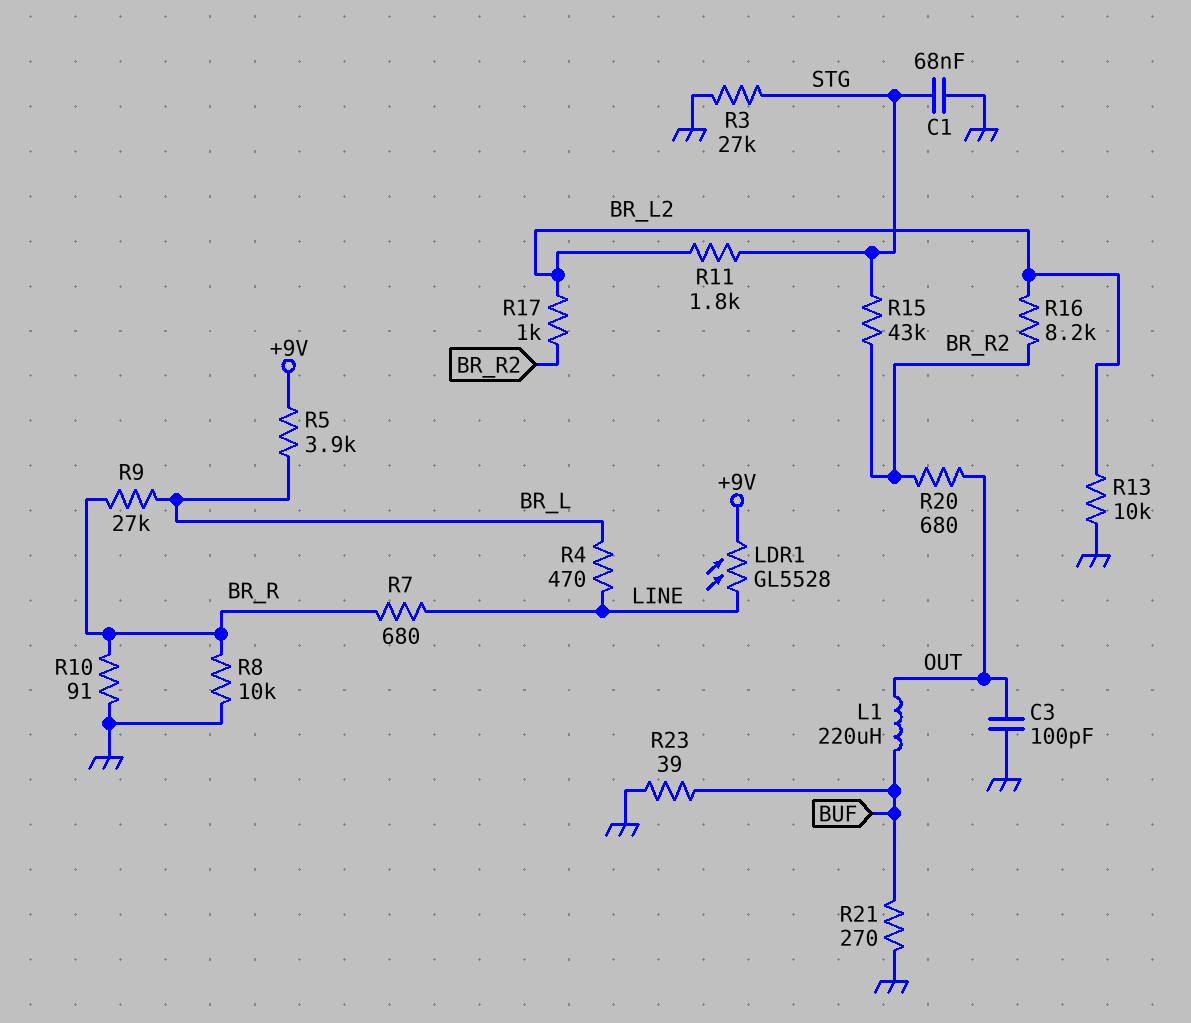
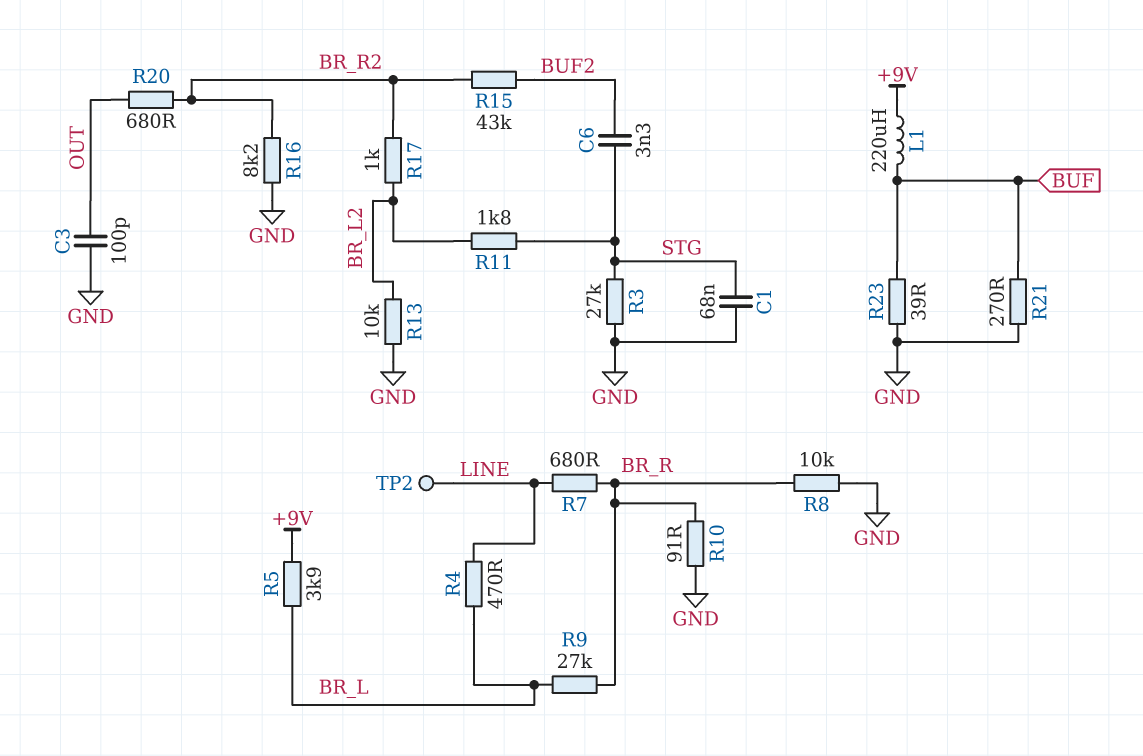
C6: none -> 3.3nF (BUF2, STG)
L1: 220uH (BUF, OUT) -> 220uH (+9V, BUF)
LDR1: GL5528 (+9V, LINE) -> none
R15: 43k (BR_R2, STG) -> 43k (BR_R2, BUF2)
R16: 8.2k (BR_L2, BR_R2) -> 8.2k (BR_R2, GND)
TP2: none -> test point (LINE)

